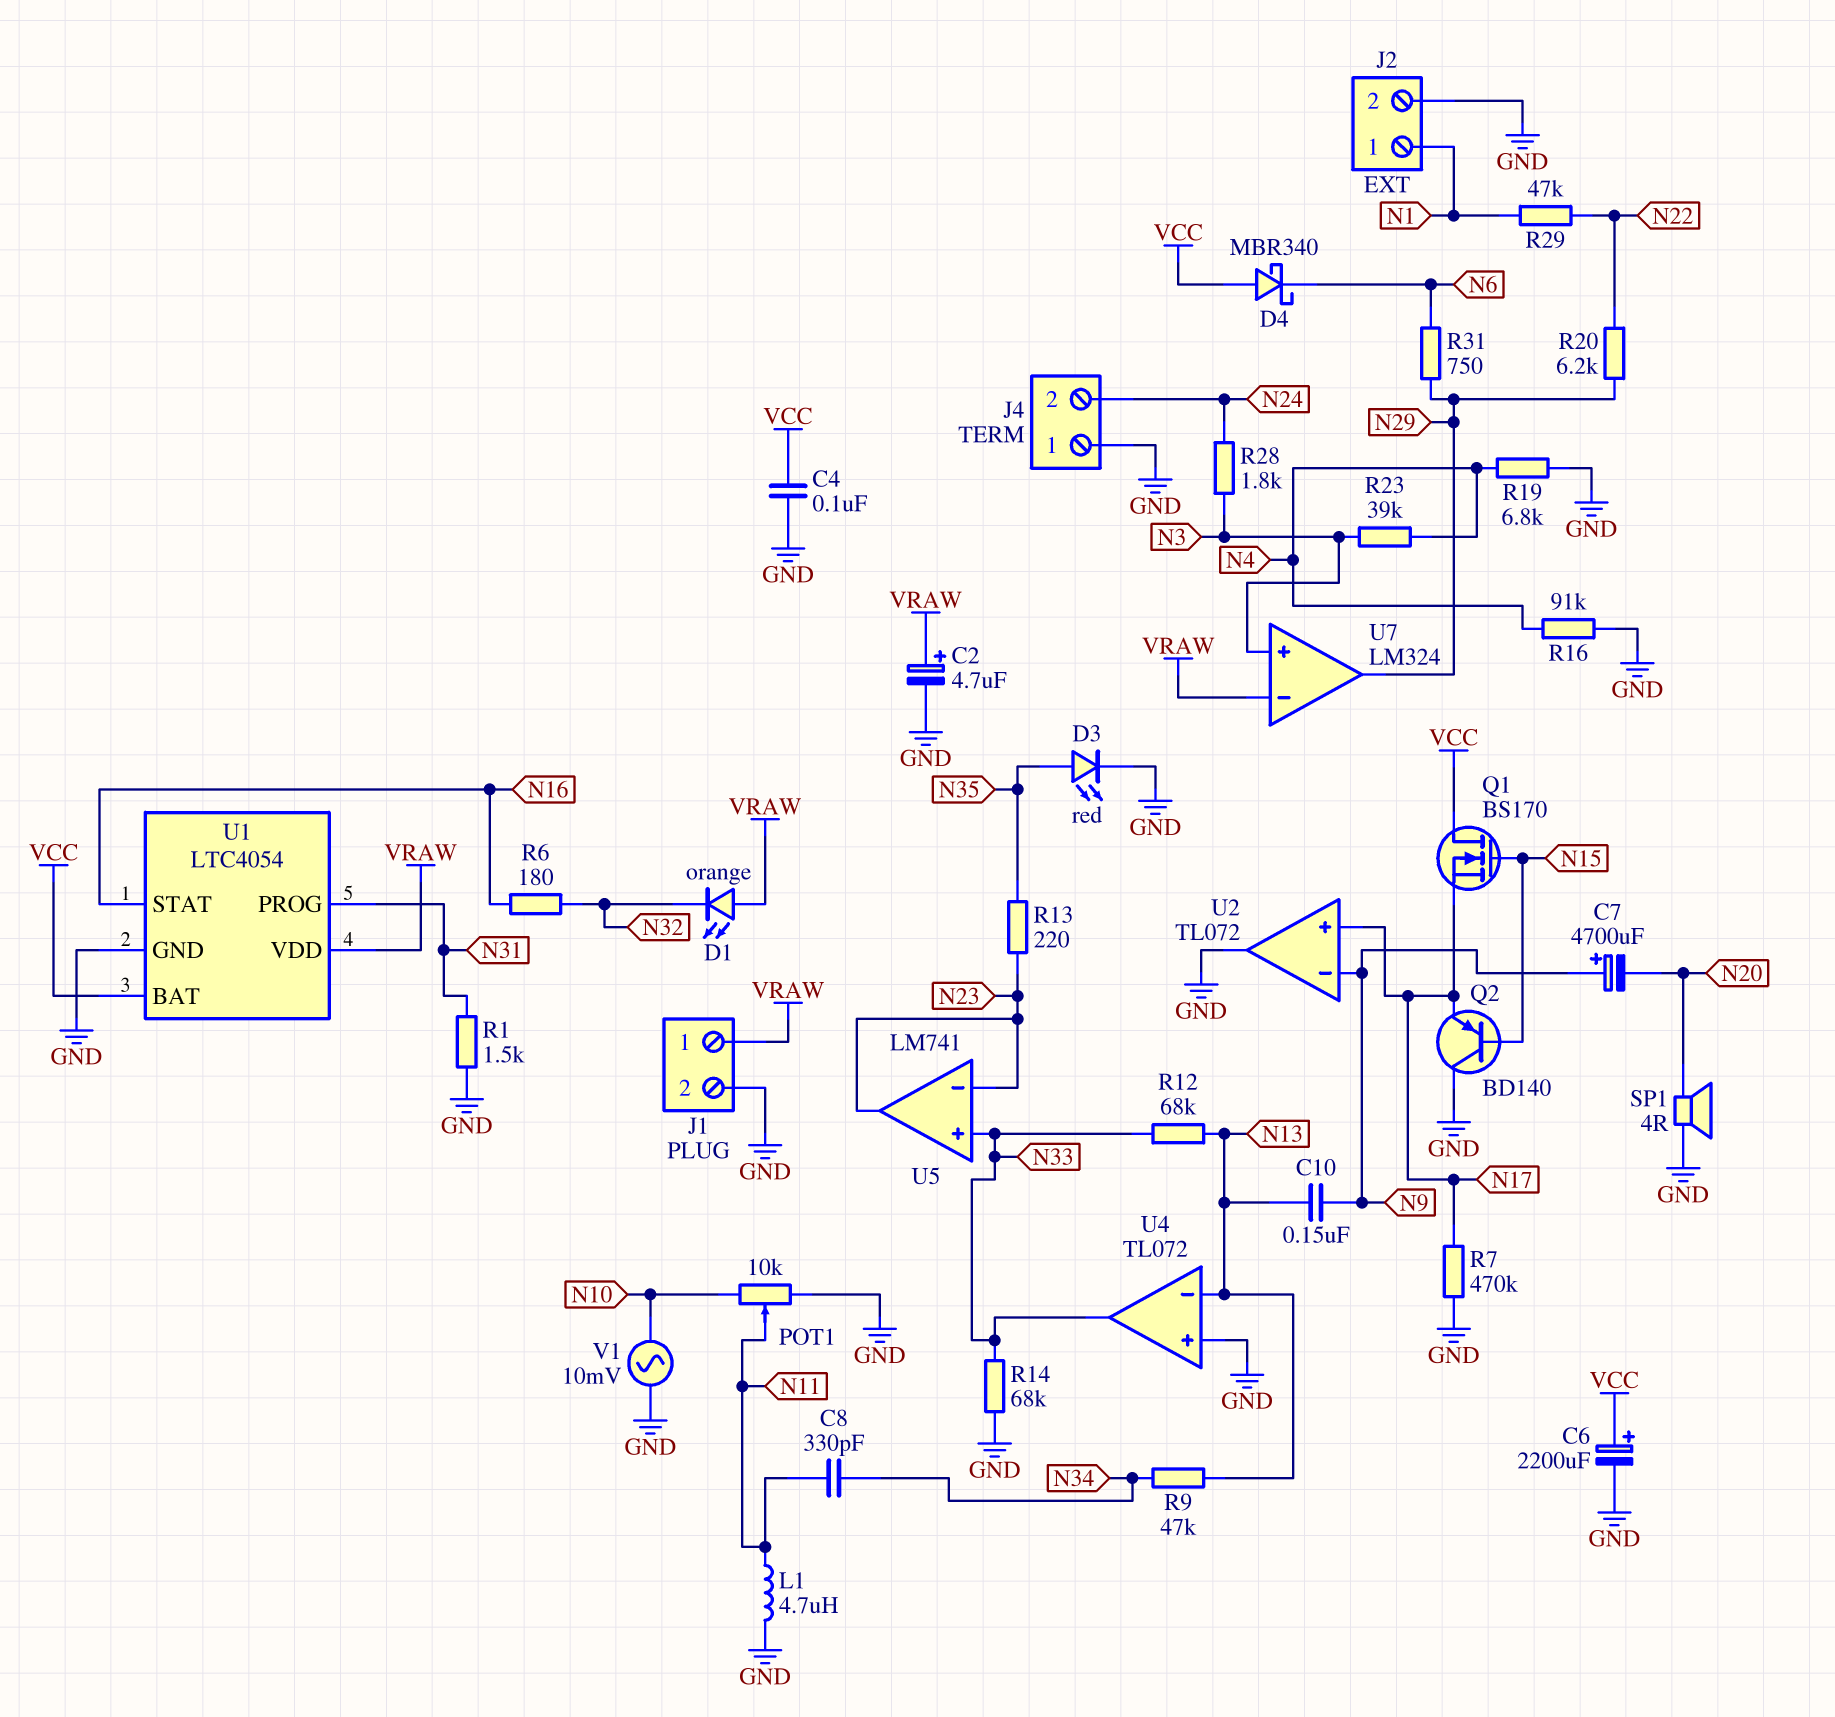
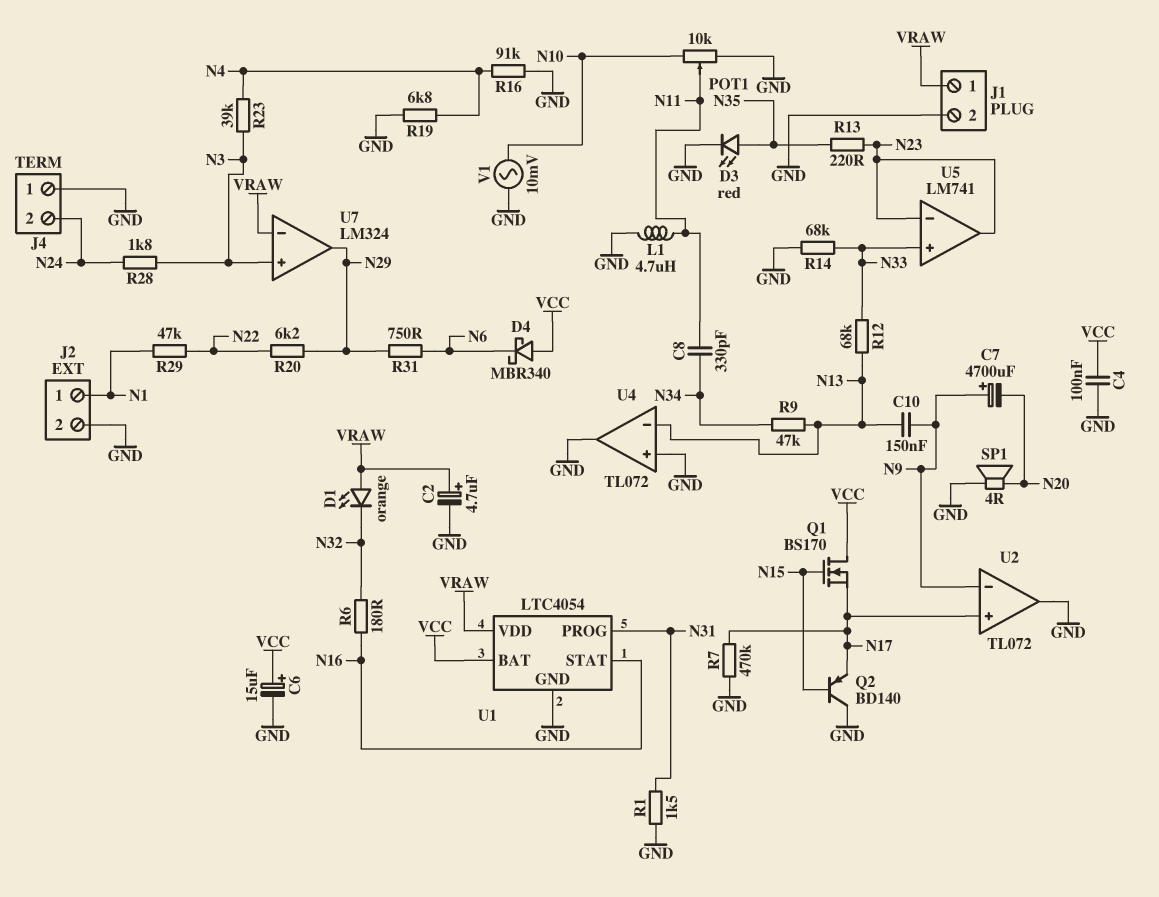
C6: 2200uF (plus VCC, minus GND) -> 15uF (plus VCC, minus GND)
U4 pin out: N33 -> GND

